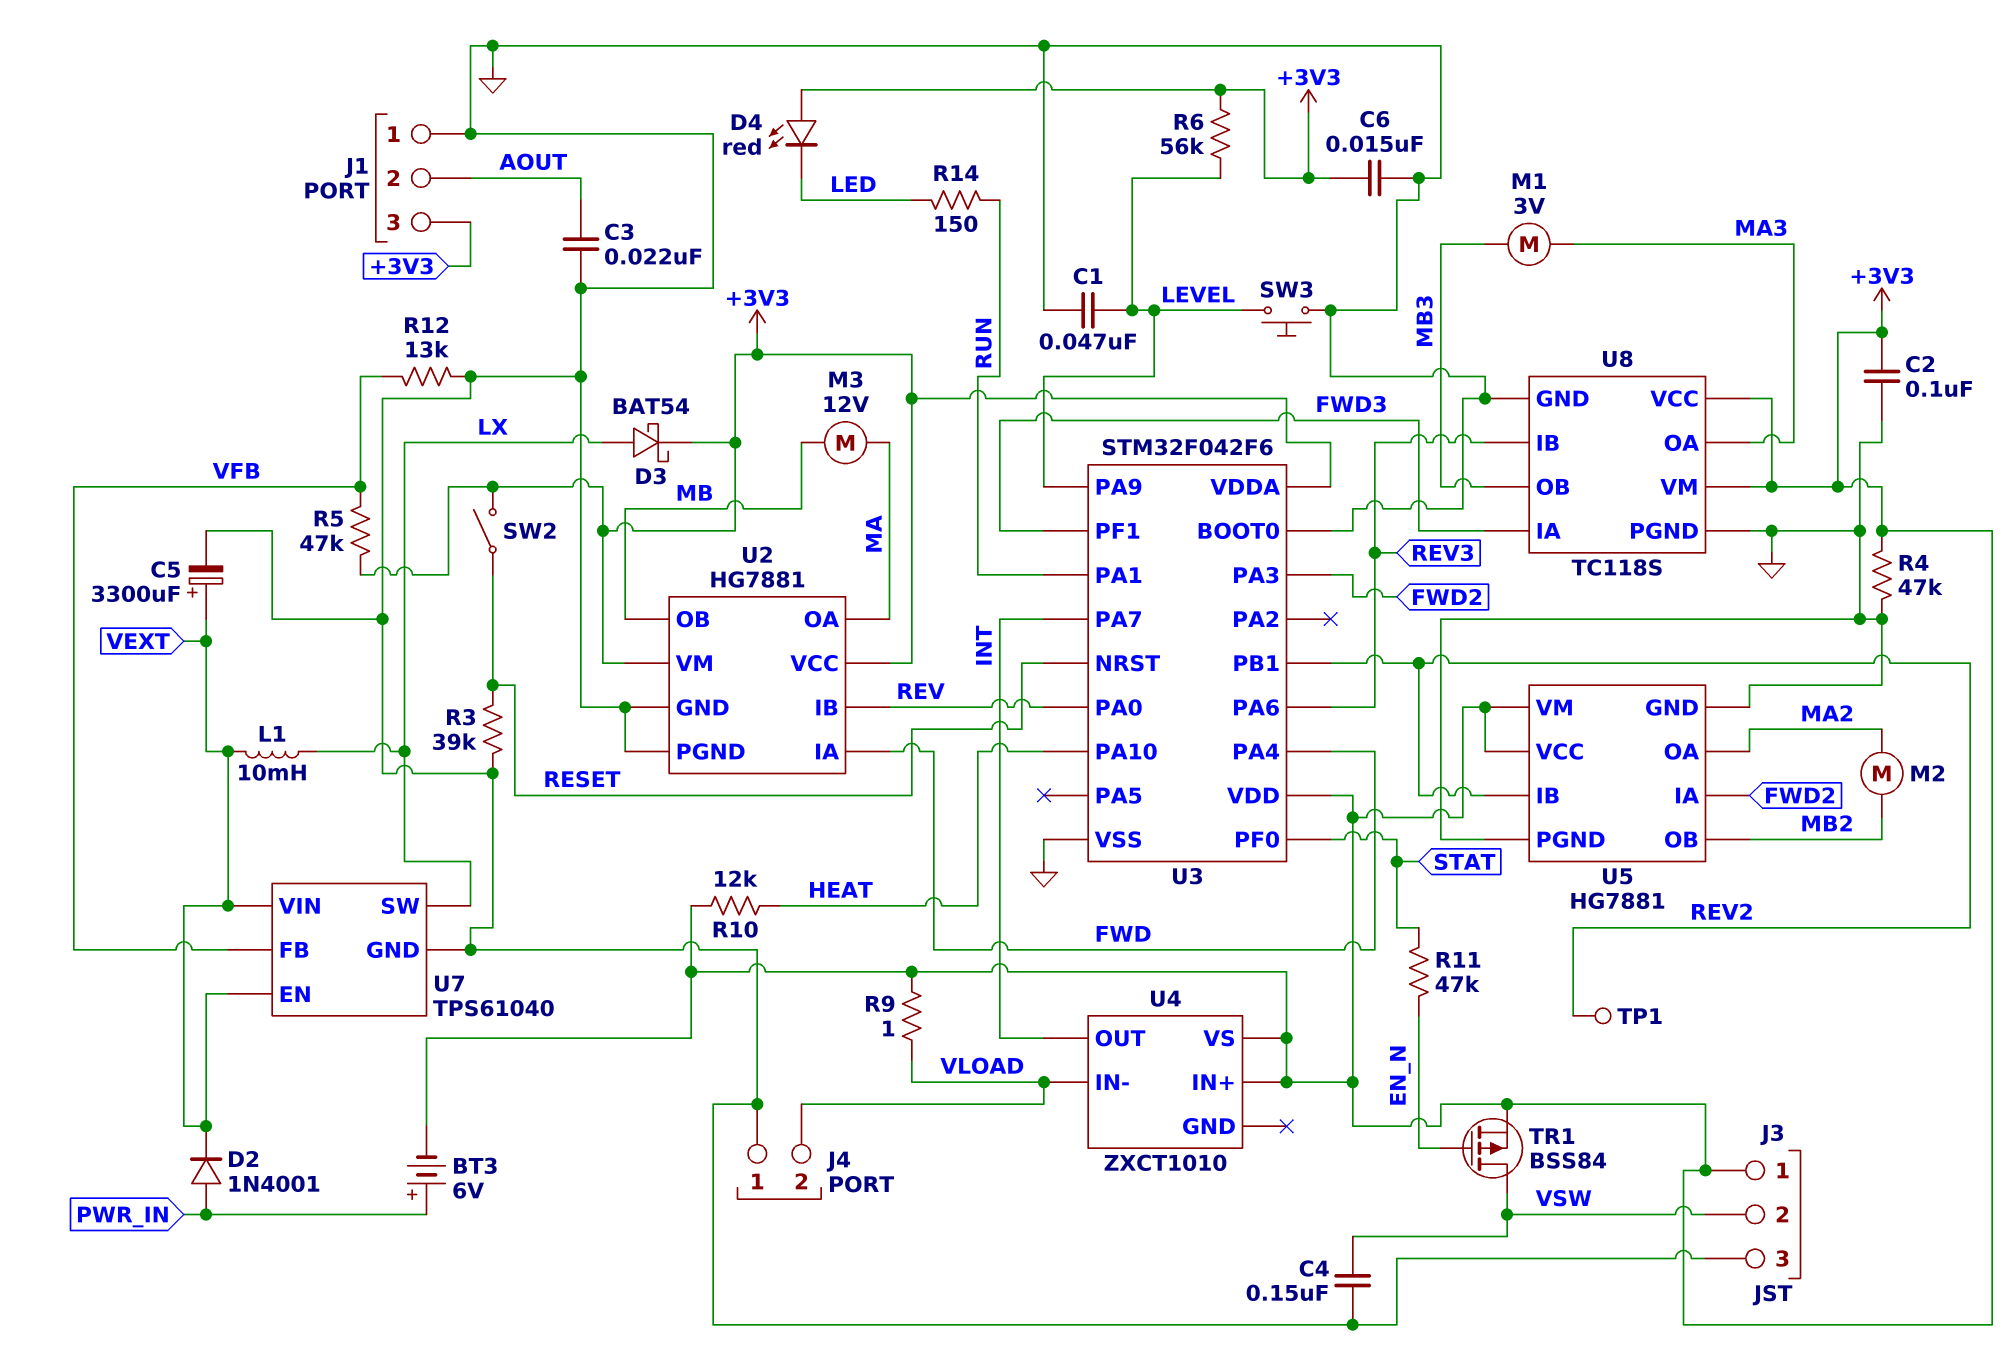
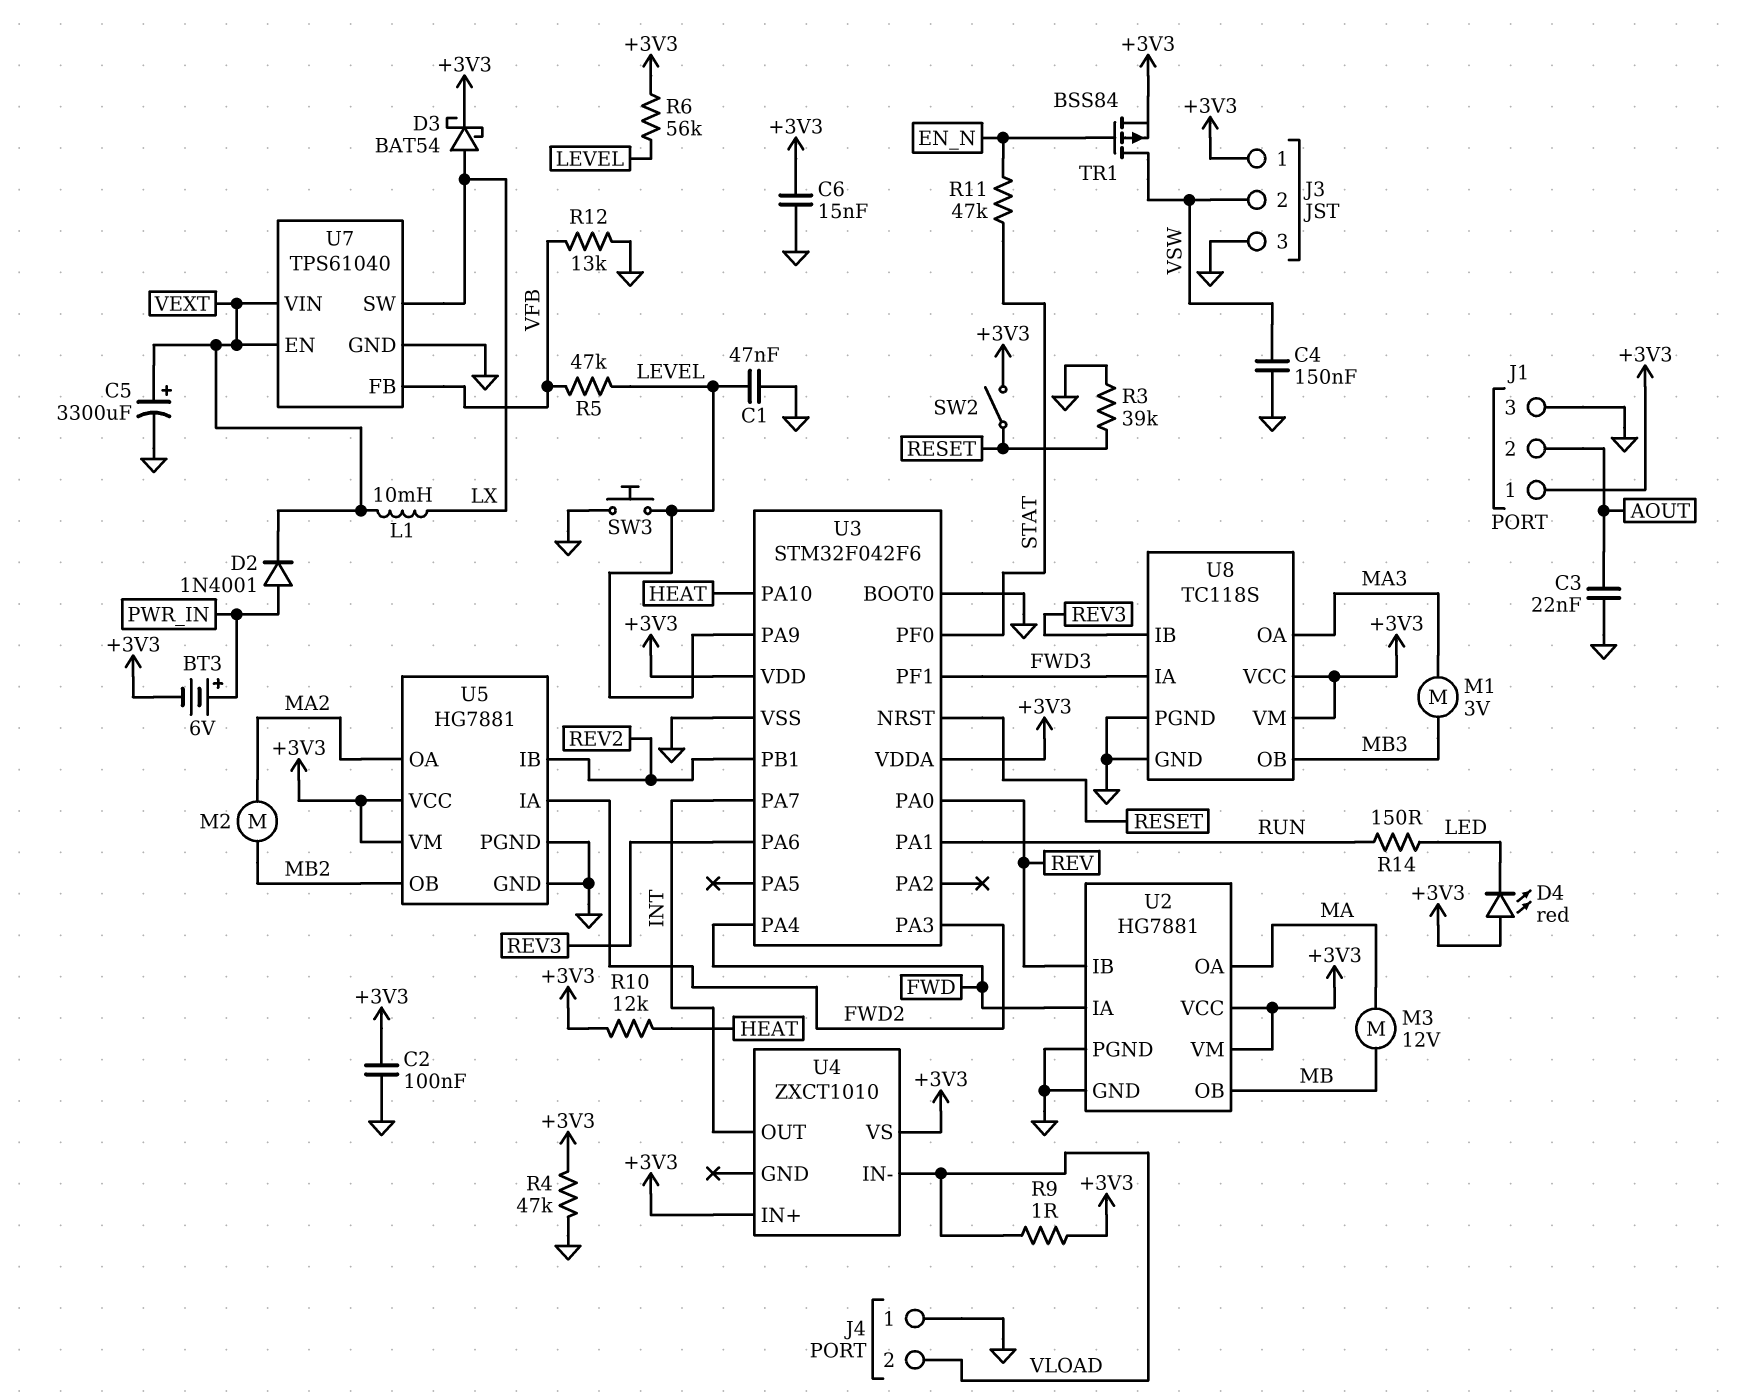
J1 pin 1: GND -> +3V3
J1 pin 3: +3V3 -> GND
R5: 47k (+3V3, VFB) -> 47k (LEVEL, VFB)
TP1: test point (REV2) -> none

